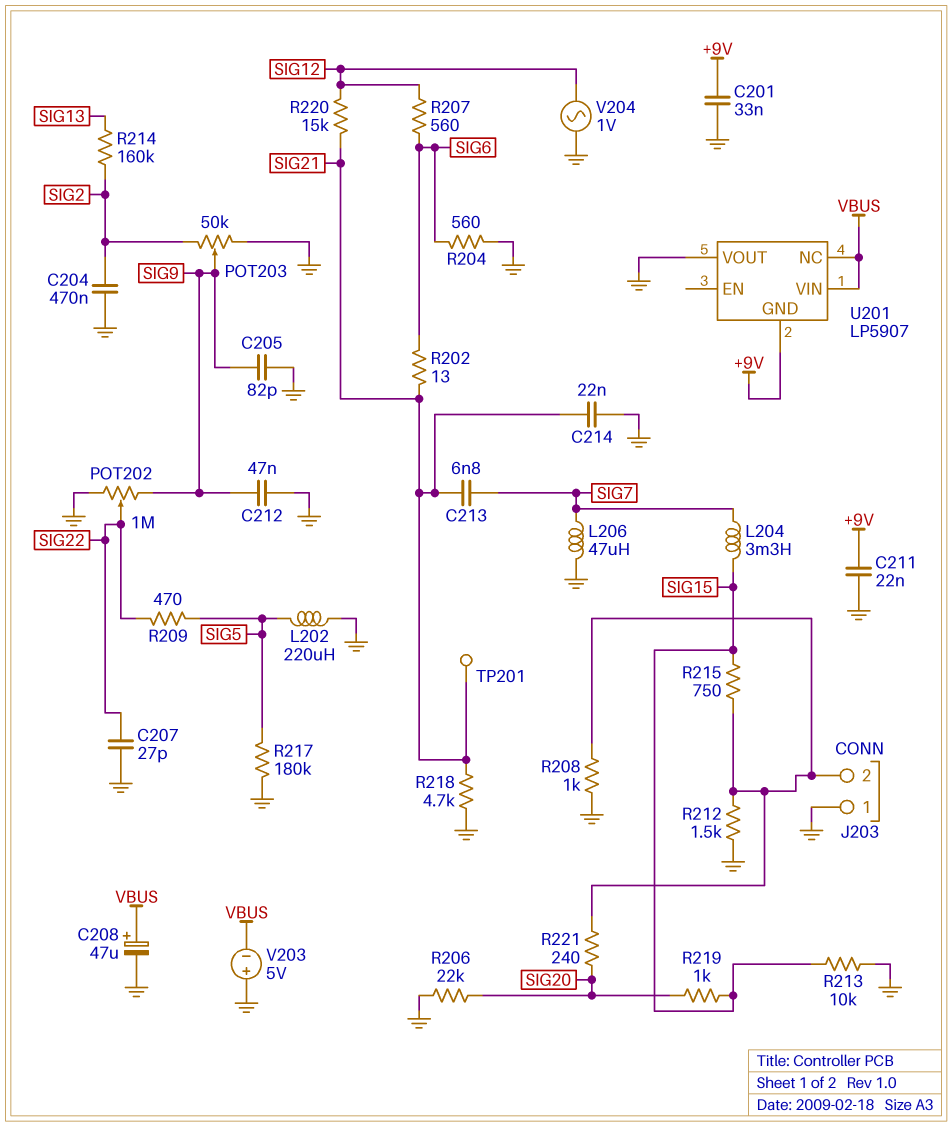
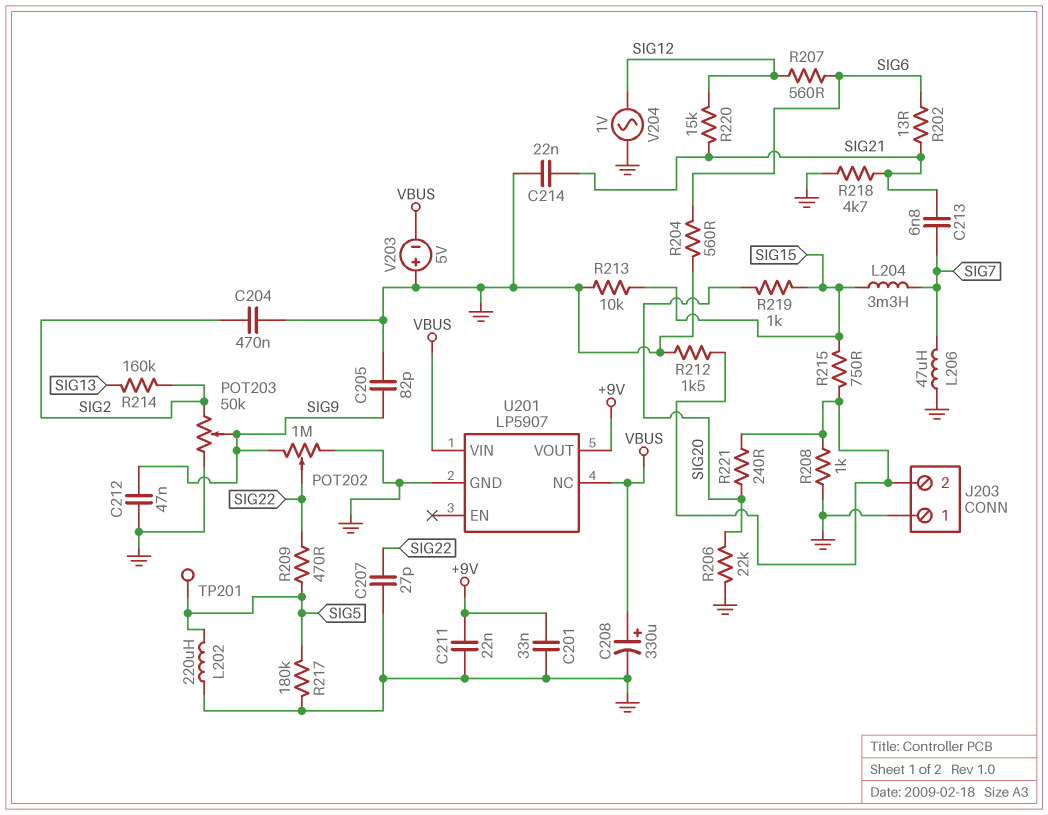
C208: 47uF (plus VBUS, minus GND) -> 330uF (plus VBUS, minus GND)
TP201: test point (SIG21) -> test point (SIG5)
U201 pin GND: +9V -> GND
U201 pin VOUT: GND -> +9V

